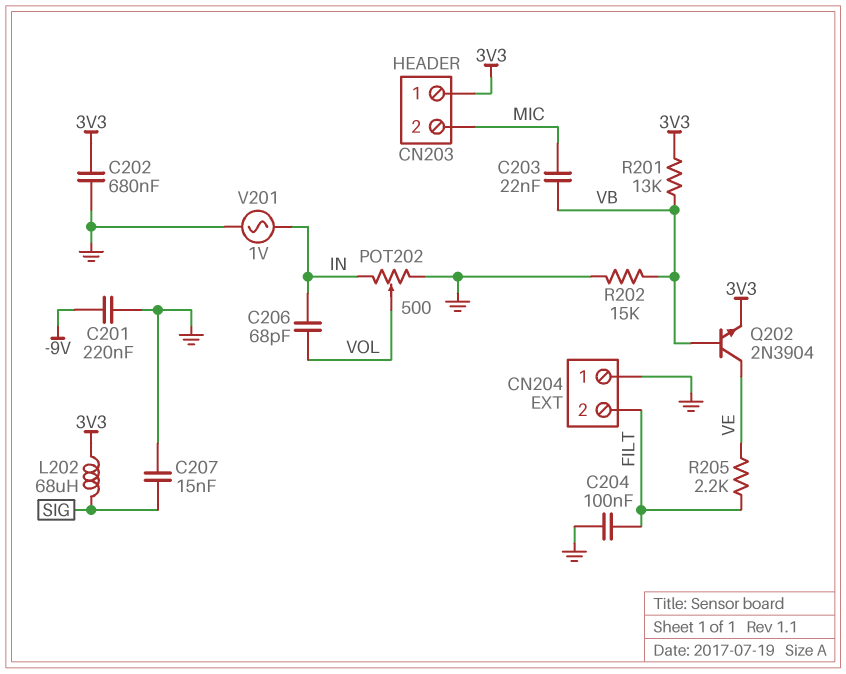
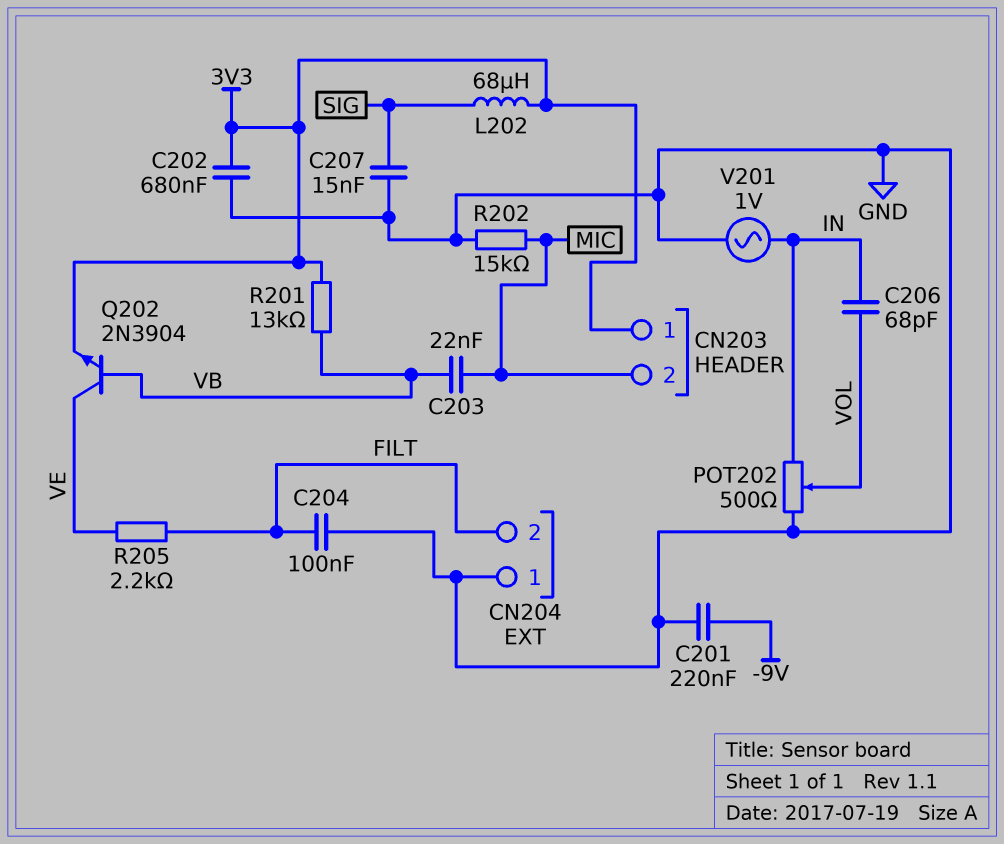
R202: 15k (GND, VB) -> 15k (GND, MIC)

